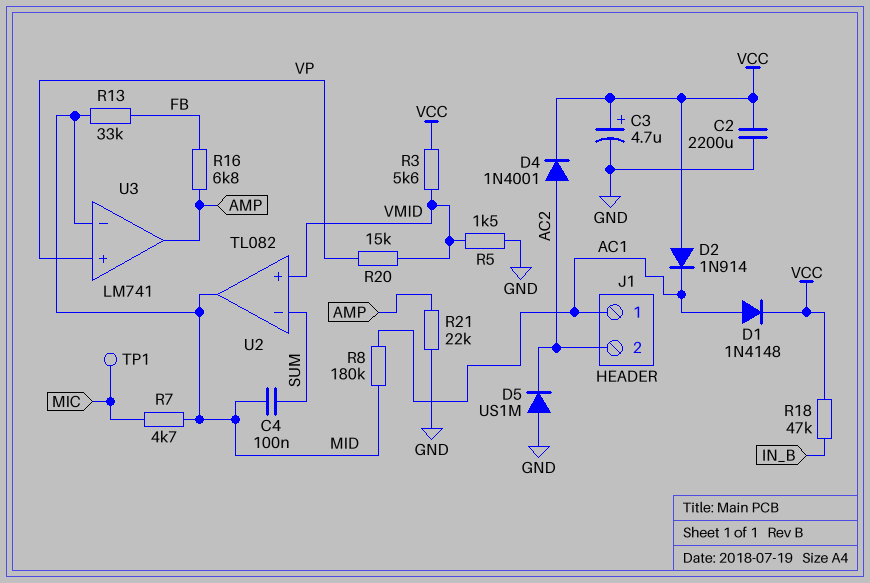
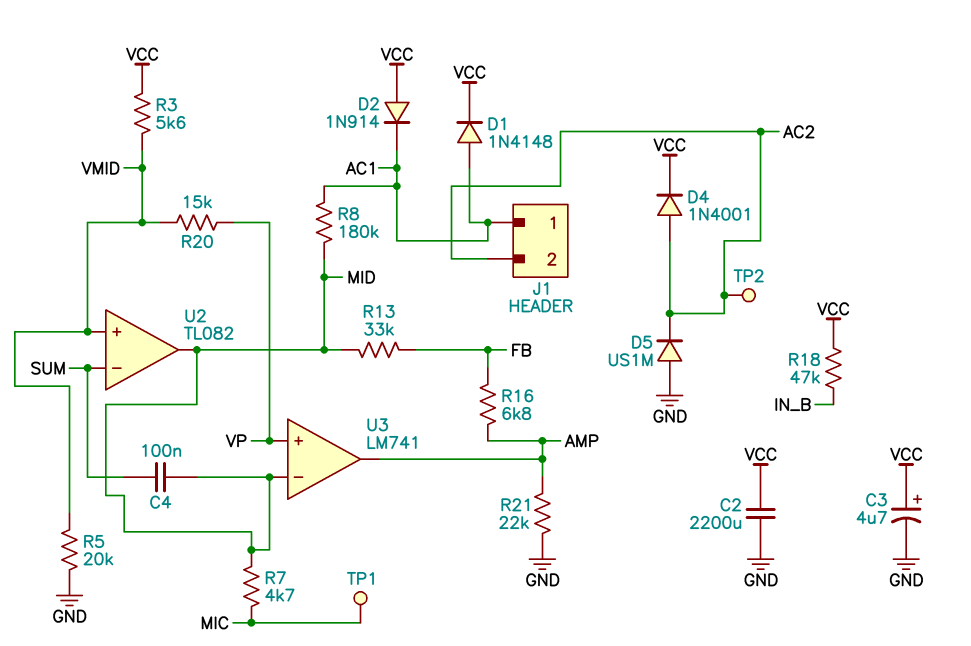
R5: 1.5k (GND, VMID) -> 20k (GND, VMID)
TP2: none -> test point (AC2)

